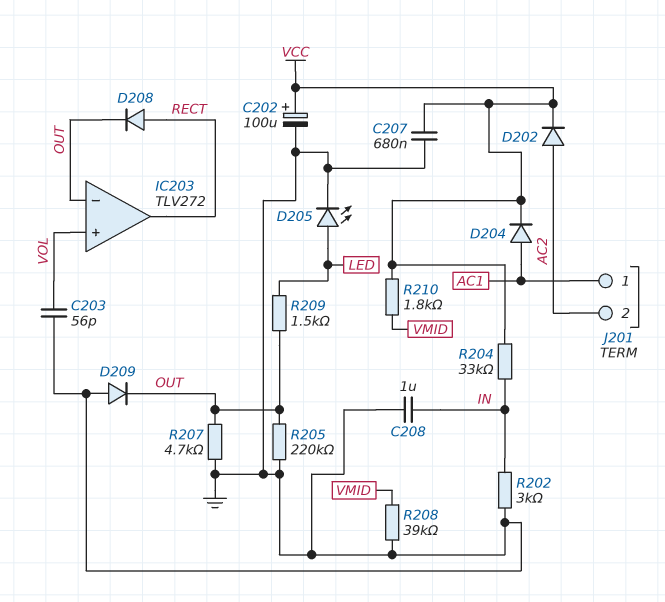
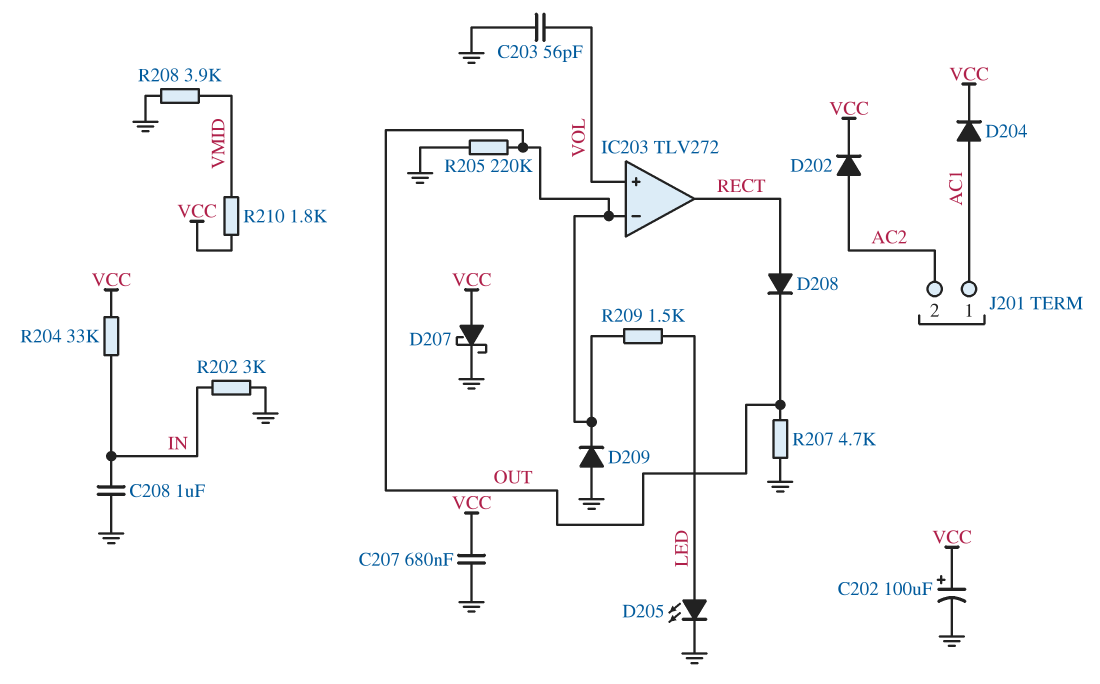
D207: none -> schottky (A VCC, K GND)
R208: 39k (GND, VMID) -> 3.9k (GND, VMID)

